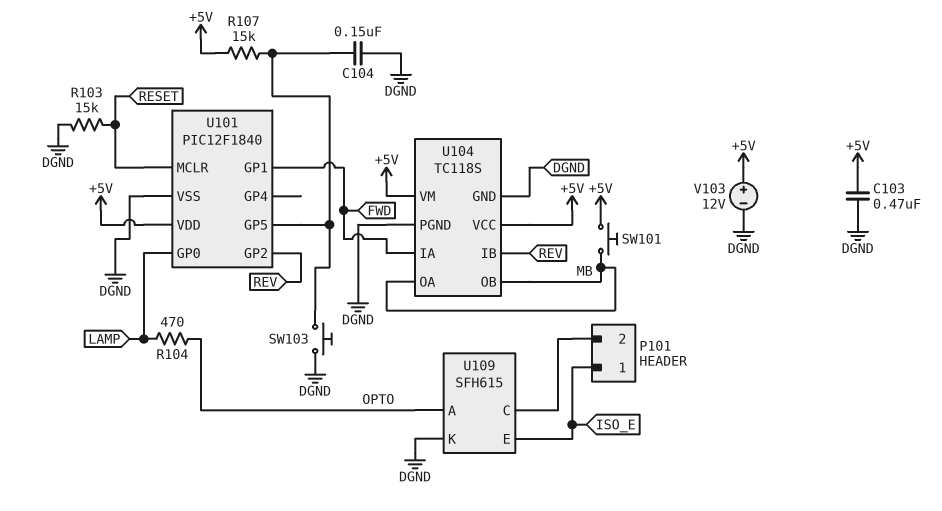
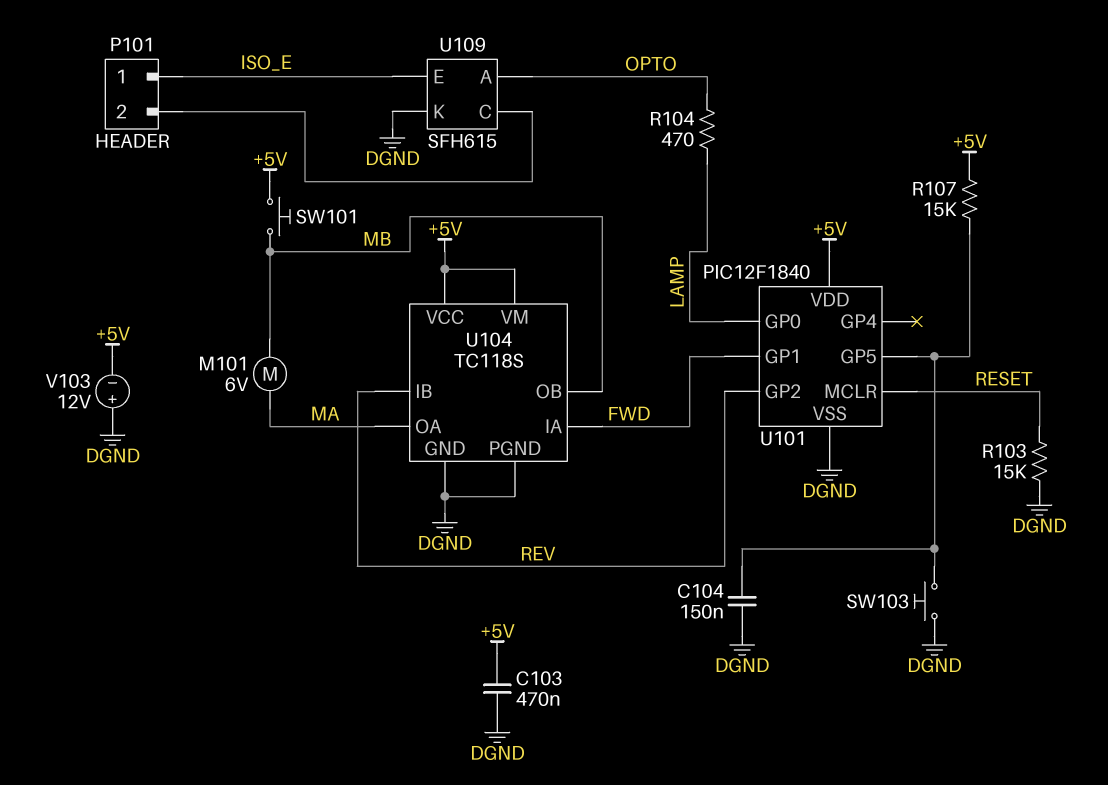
M101: none -> motor 6V (MA, MB)
U104 pin OA: MB -> MA
V103: 12V (plus +5V, minus DGND) -> 12V (plus DGND, minus +5V)

